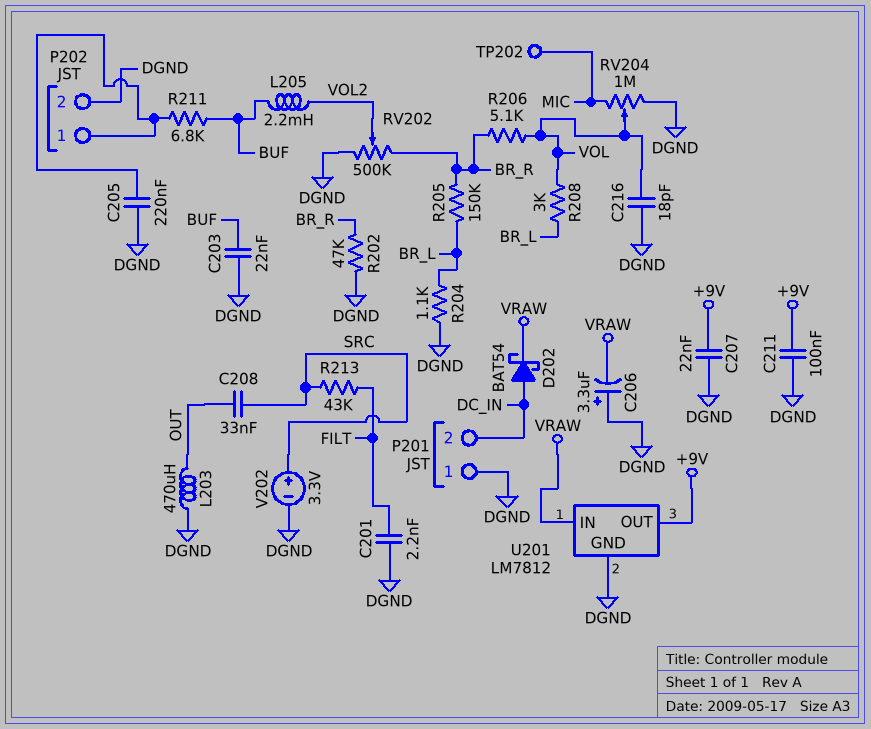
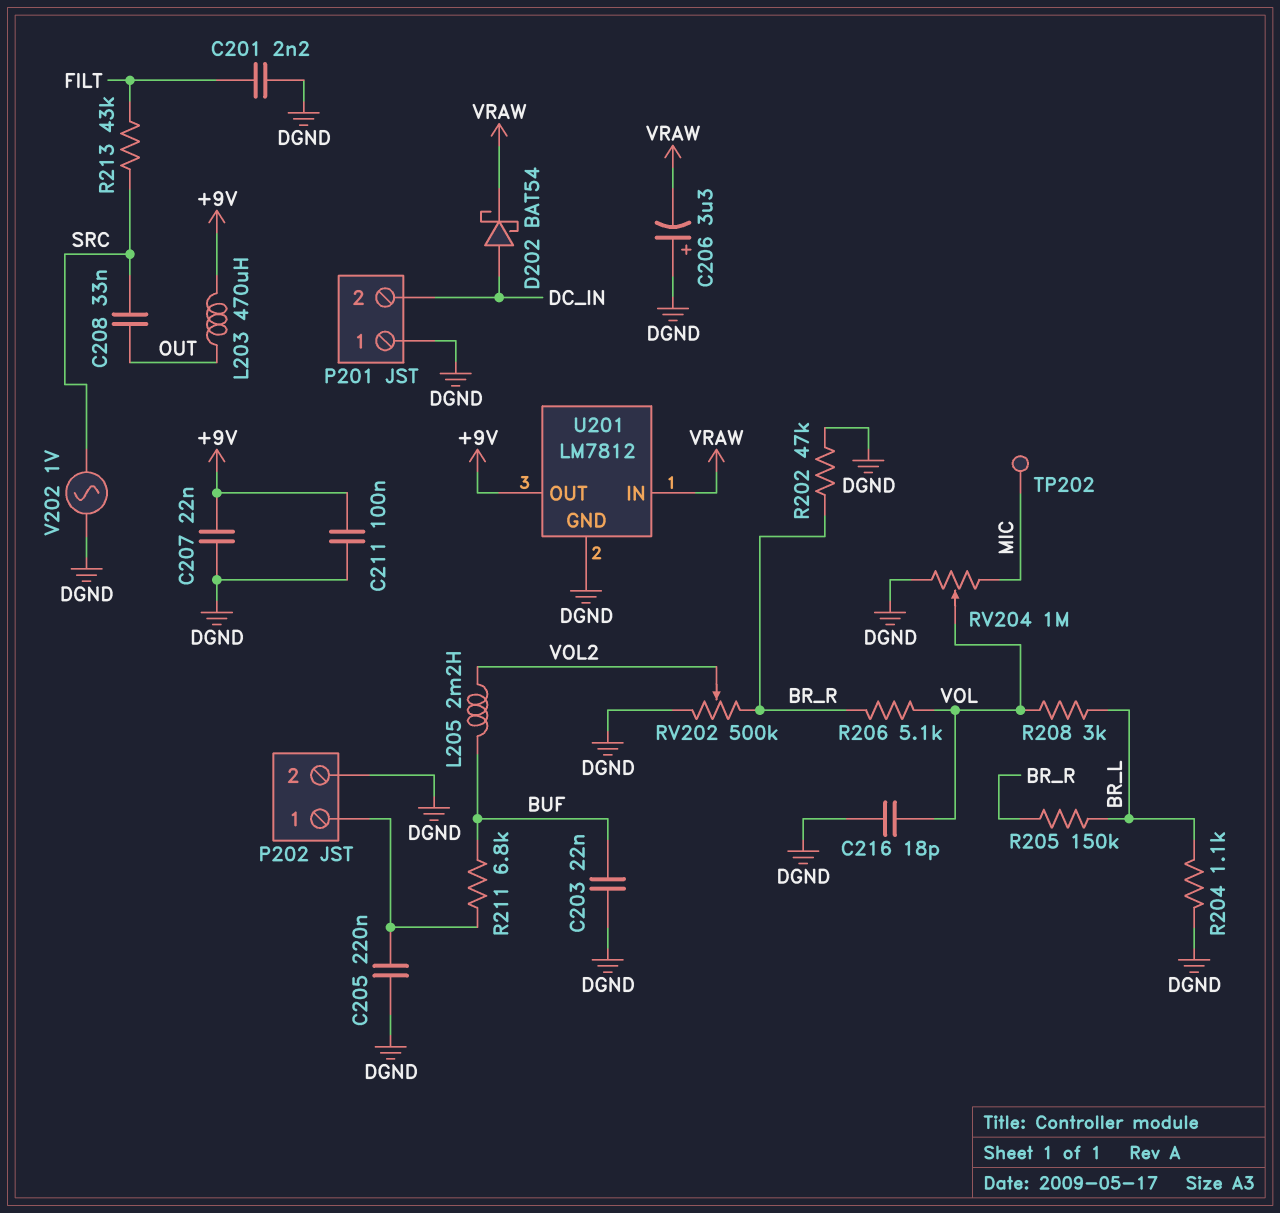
L203: 470uH (DGND, OUT) -> 470uH (+9V, OUT)
V202: 3.3V (plus SRC, minus DGND) -> AC 1V (DGND, SRC)

